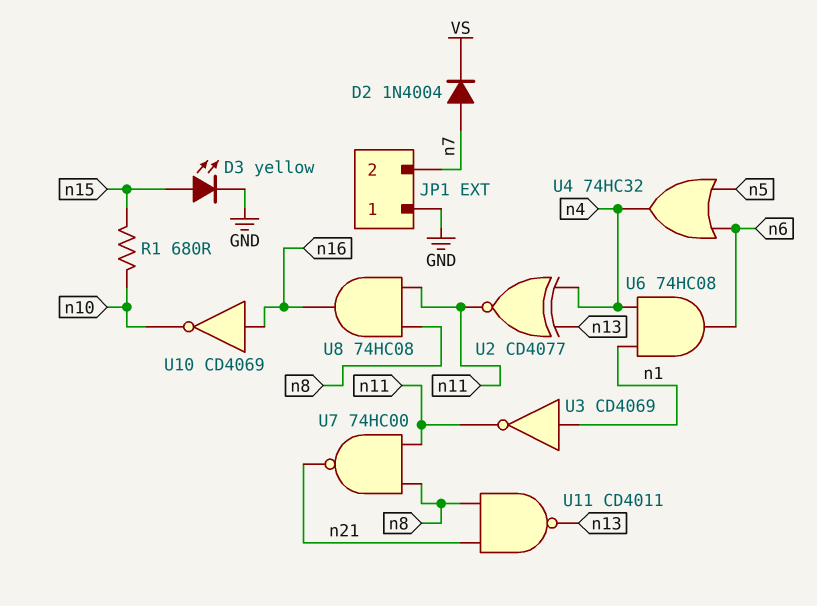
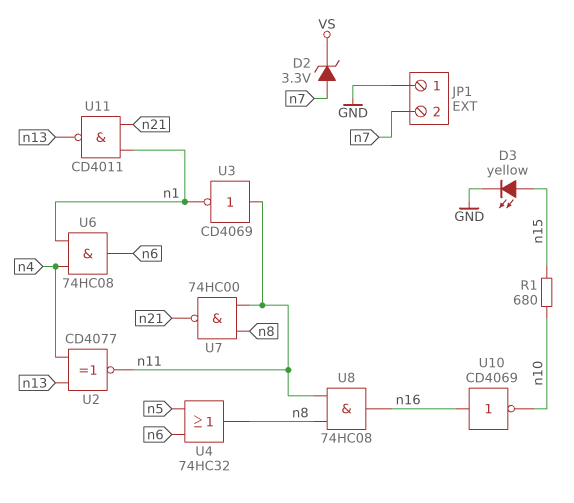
D2: diode 1N4004 (A n7, K VS) -> zener 3.3V (A n7, K VS)
U3: NOT CD4069 (in n1, out n11) -> NOT CD4069 (in n11, out n1)
U4: OR 74HC32 (in n5, in n6, out n4) -> OR 74HC32 (in n5, in n6, out n8)
U11: NAND CD4011 (in n8, in n21, out n13) -> NAND CD4011 (in n1, in n21, out n13)

